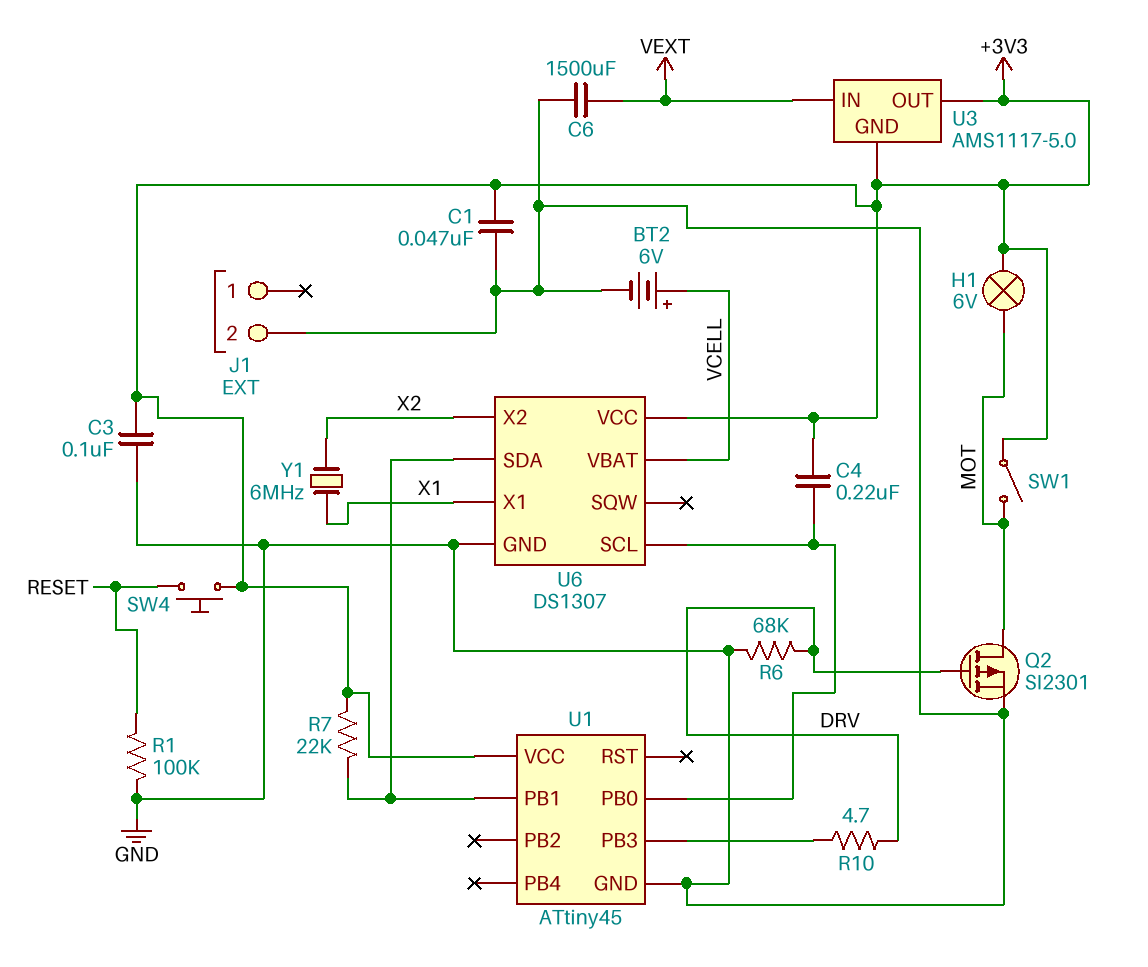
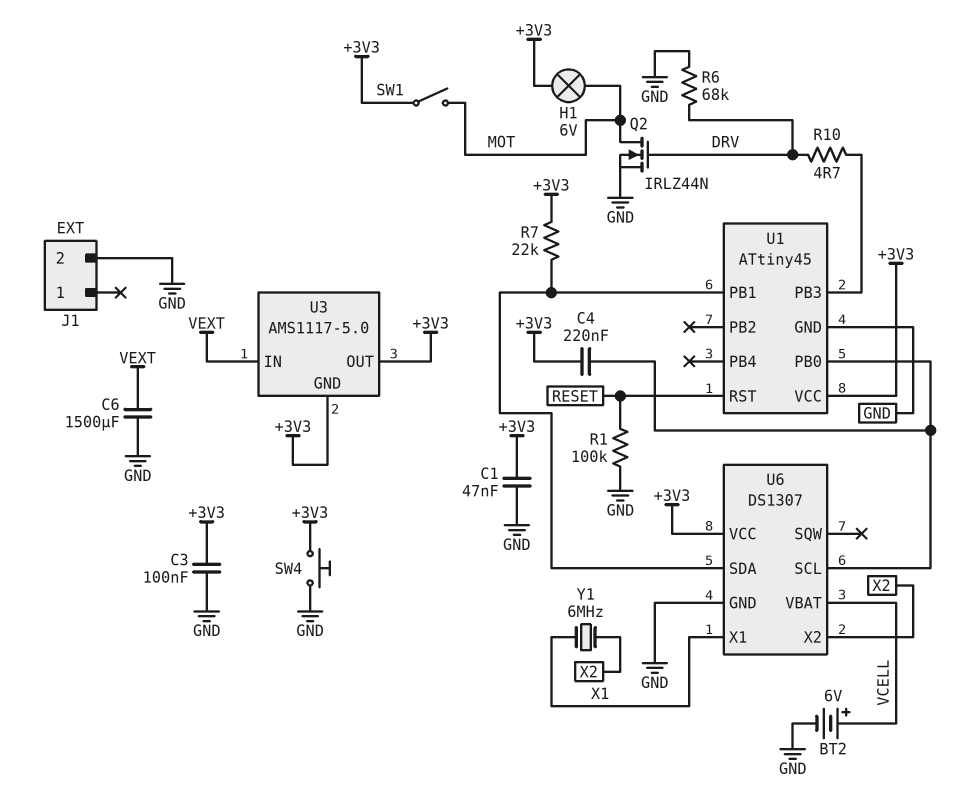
Q2: PMOS SI2301 (G DRV, D MOT, S GND) -> NMOS IRLZ44N (G DRV, D MOT, S GND)
SW4: button (+3V3, RESET) -> button (+3V3, GND)
U1 pin RST: none -> RESET

